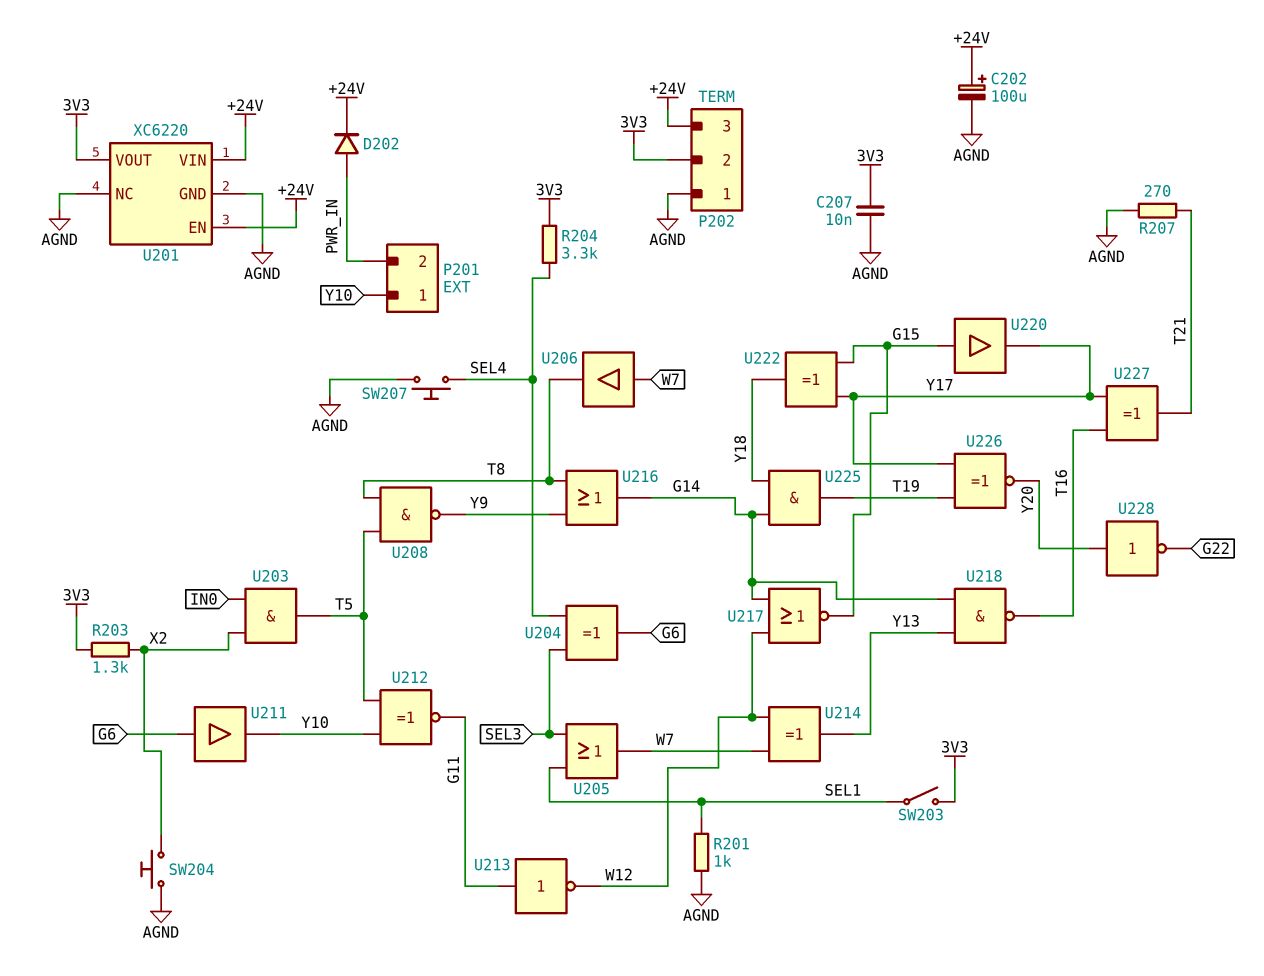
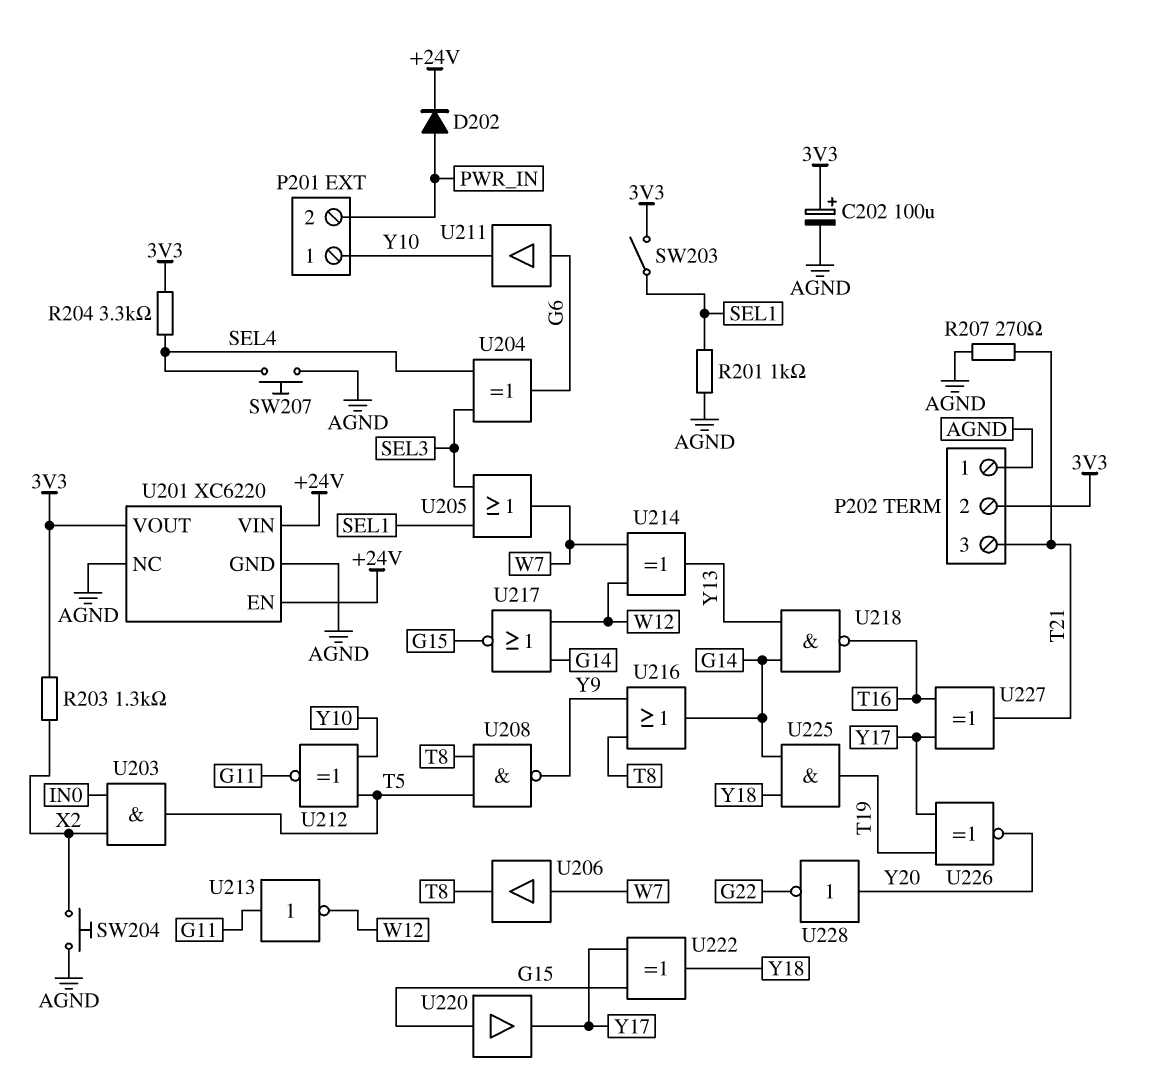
C202: 100uF (plus +24V, minus AGND) -> 100uF (plus 3V3, minus AGND)
C207: 10nF (3V3, AGND) -> none
P202 pin 3: +24V -> T21

